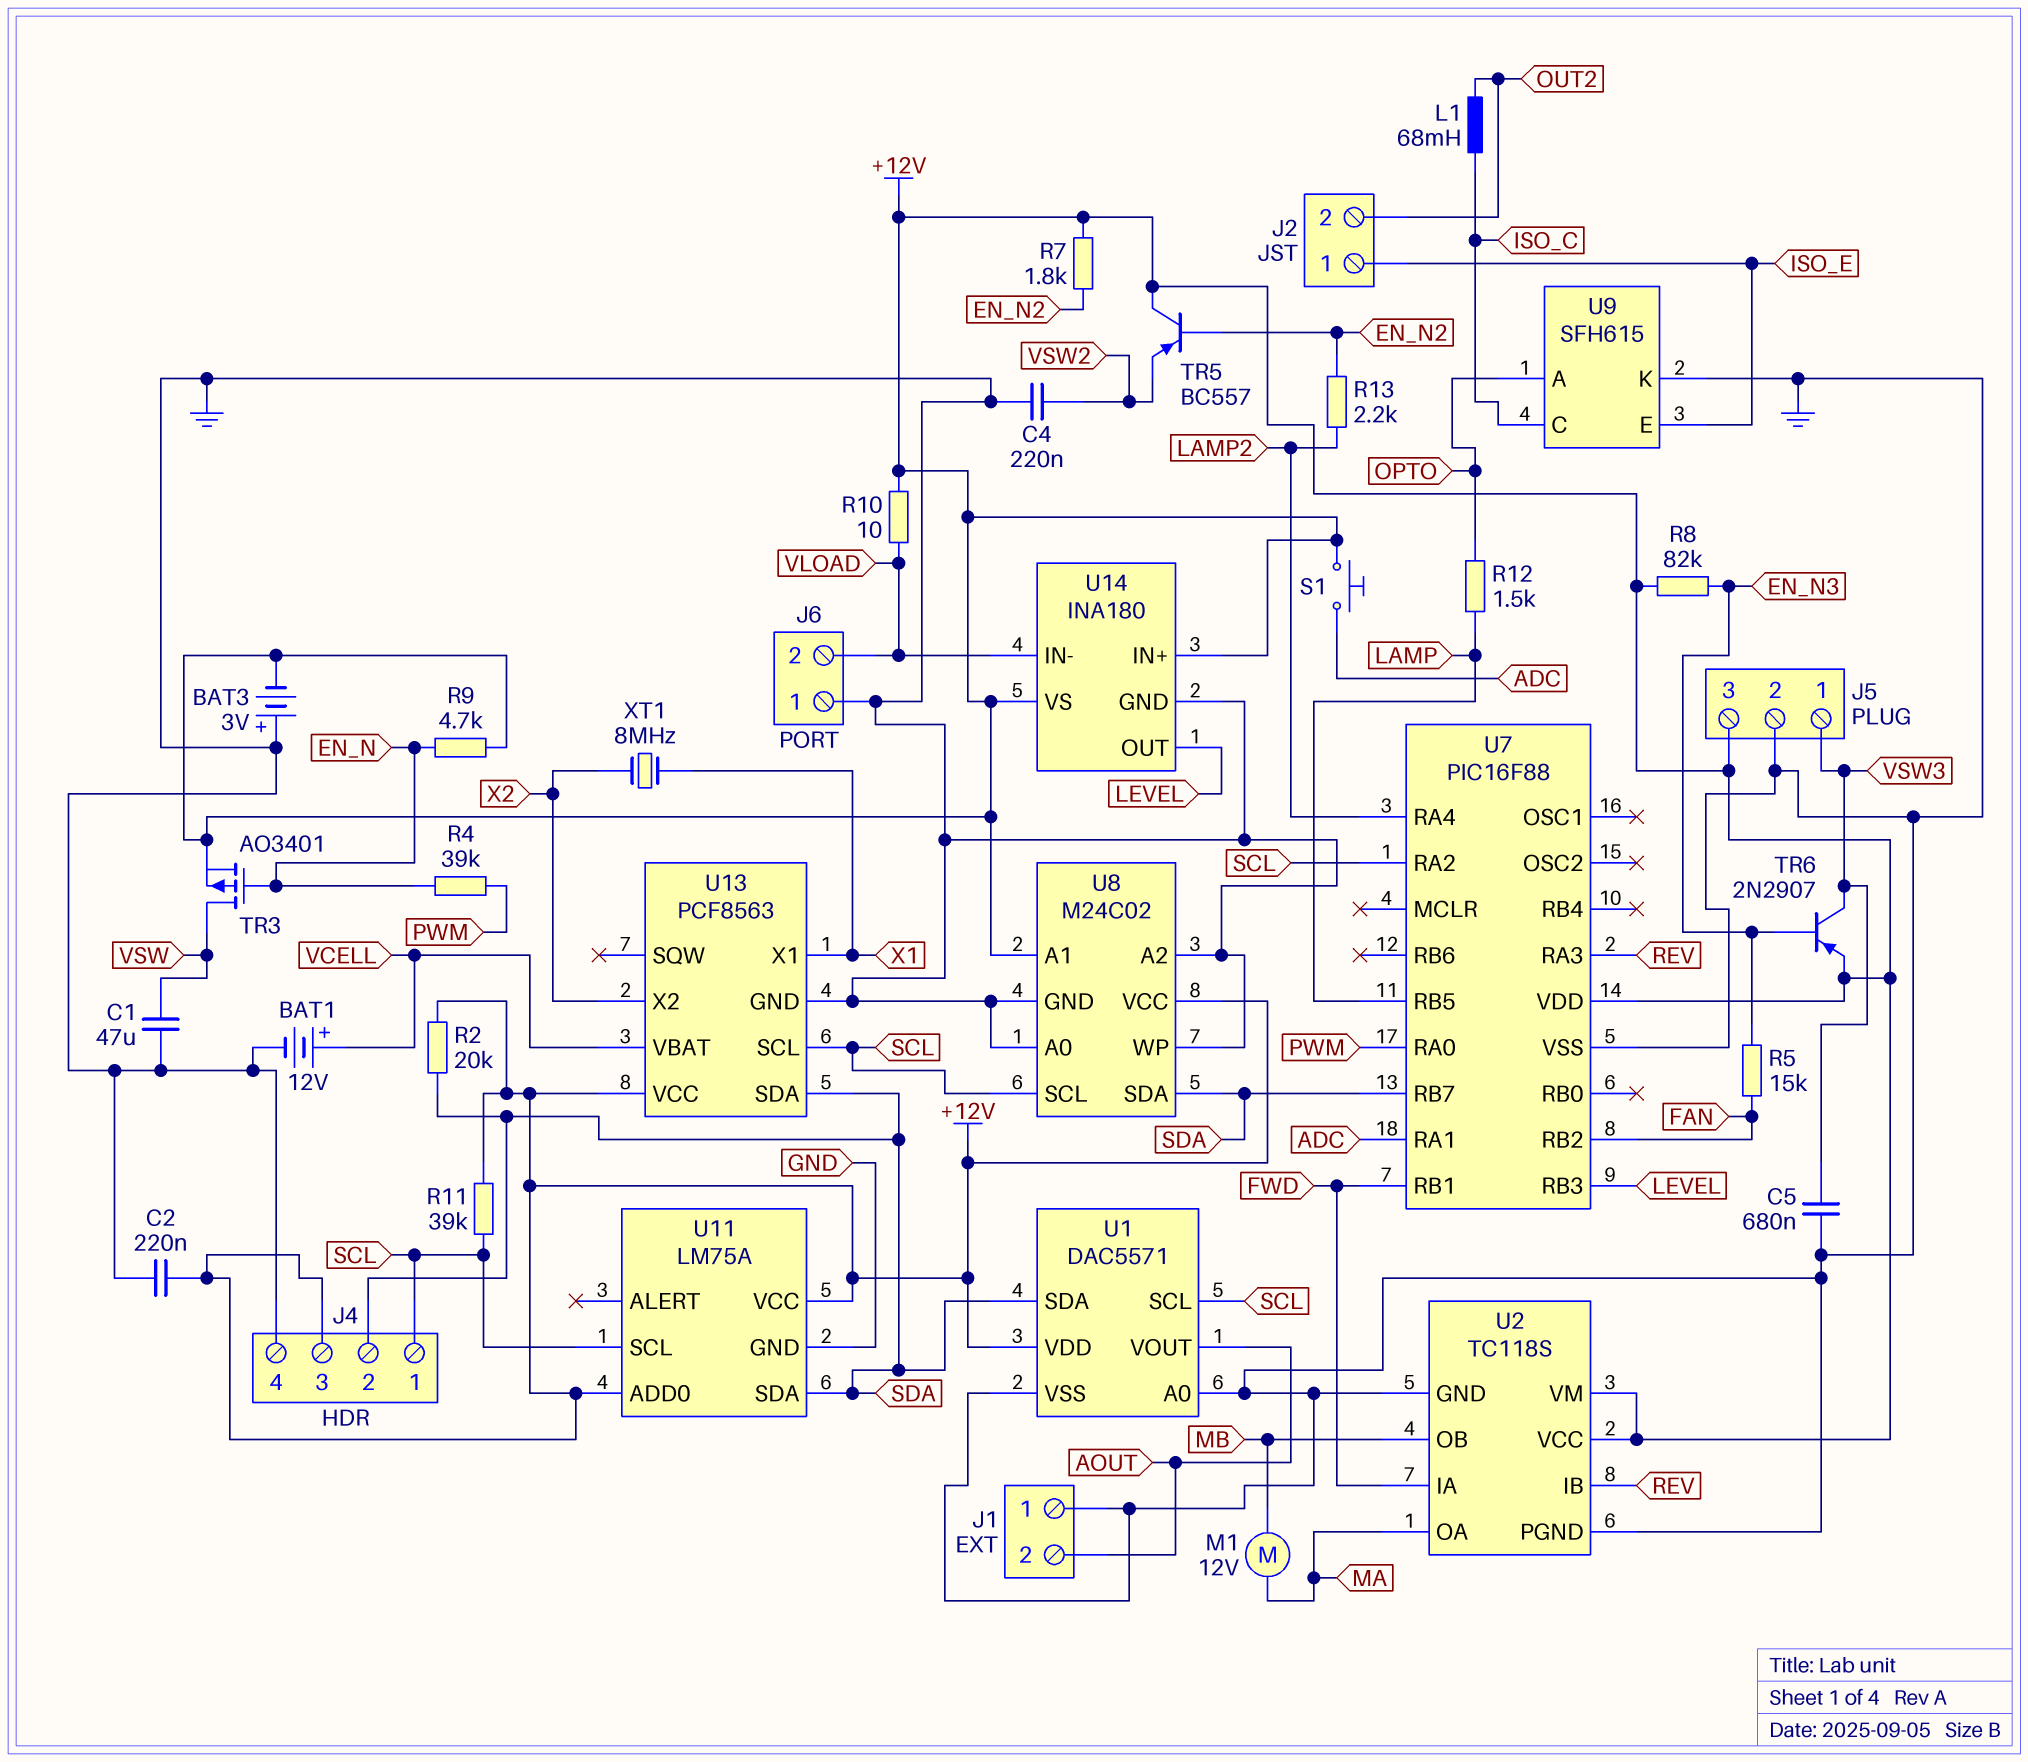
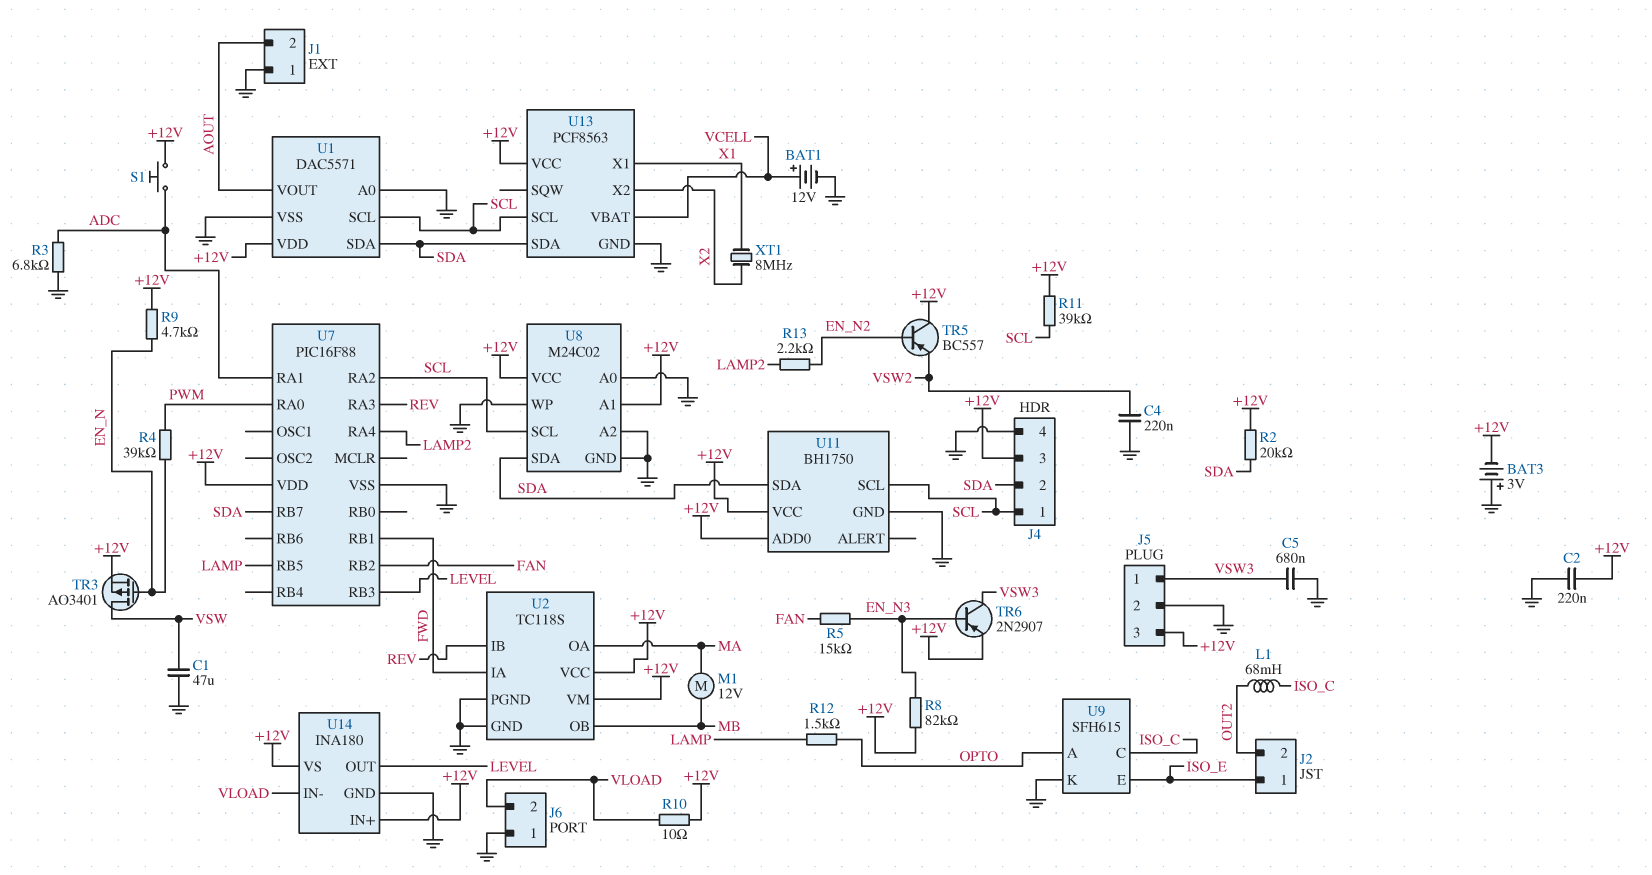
R3: none -> 6.8k (ADC, GND)
R7: 1.8k (+12V, EN_N2) -> none
U11: LM75A -> BH1750

